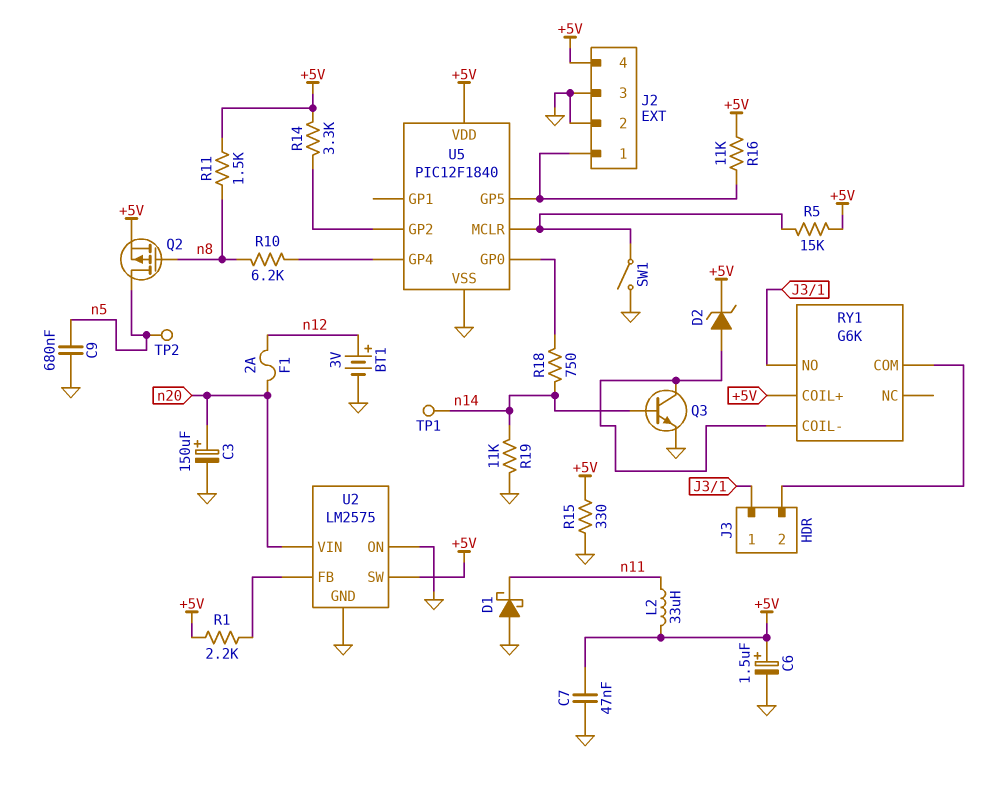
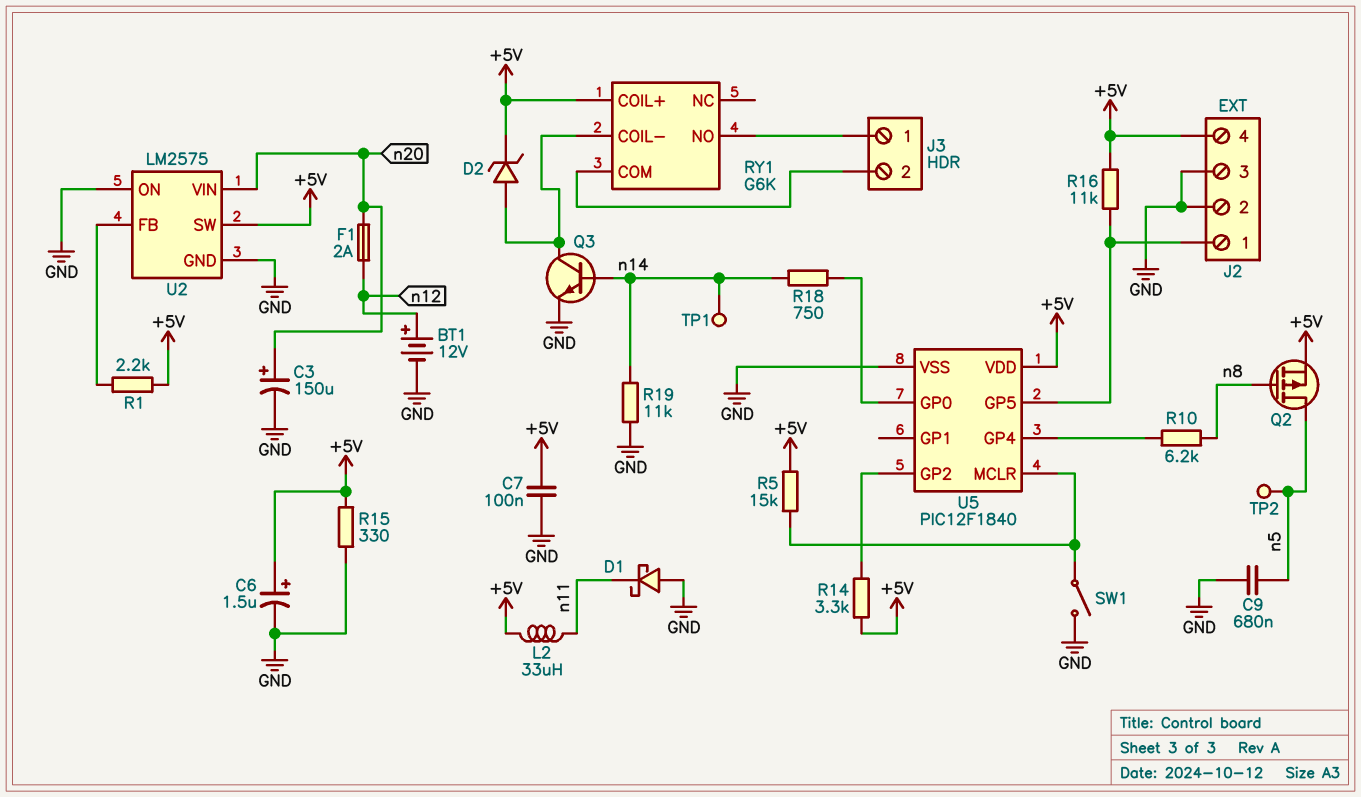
BT1: 3V (plus n12, minus GND) -> 12V (plus n12, minus GND)
C7: 47nF (+5V, GND) -> 100nF (+5V, GND)
R11: 1.5k (+5V, n8) -> none

